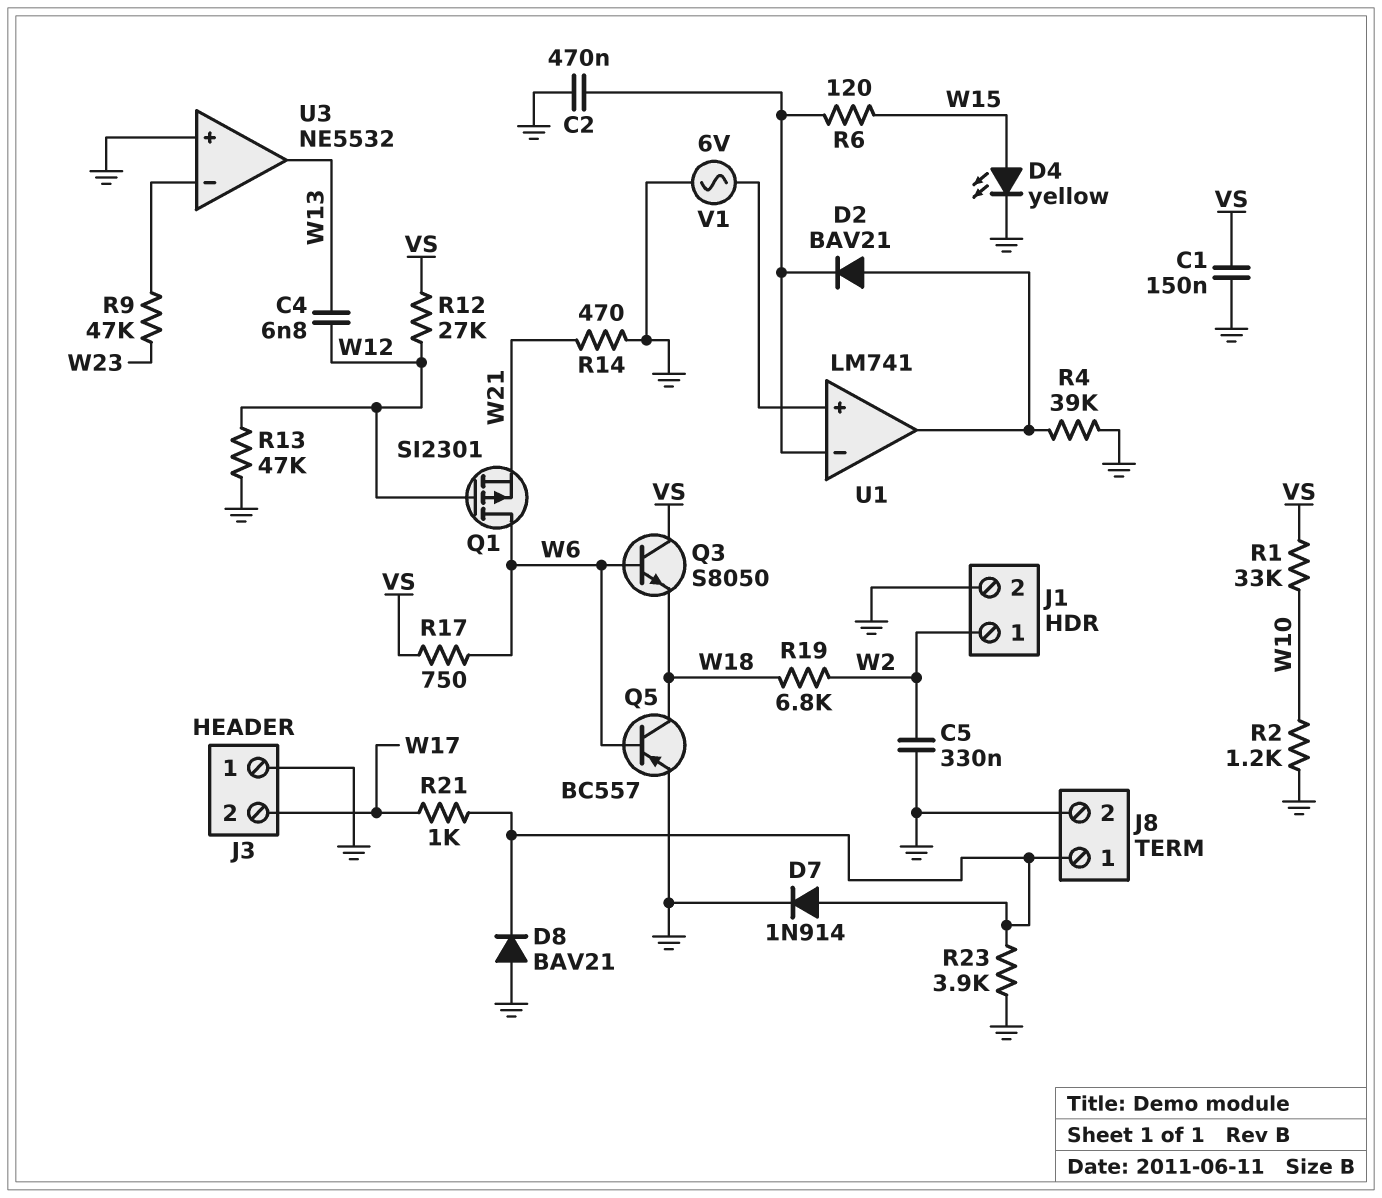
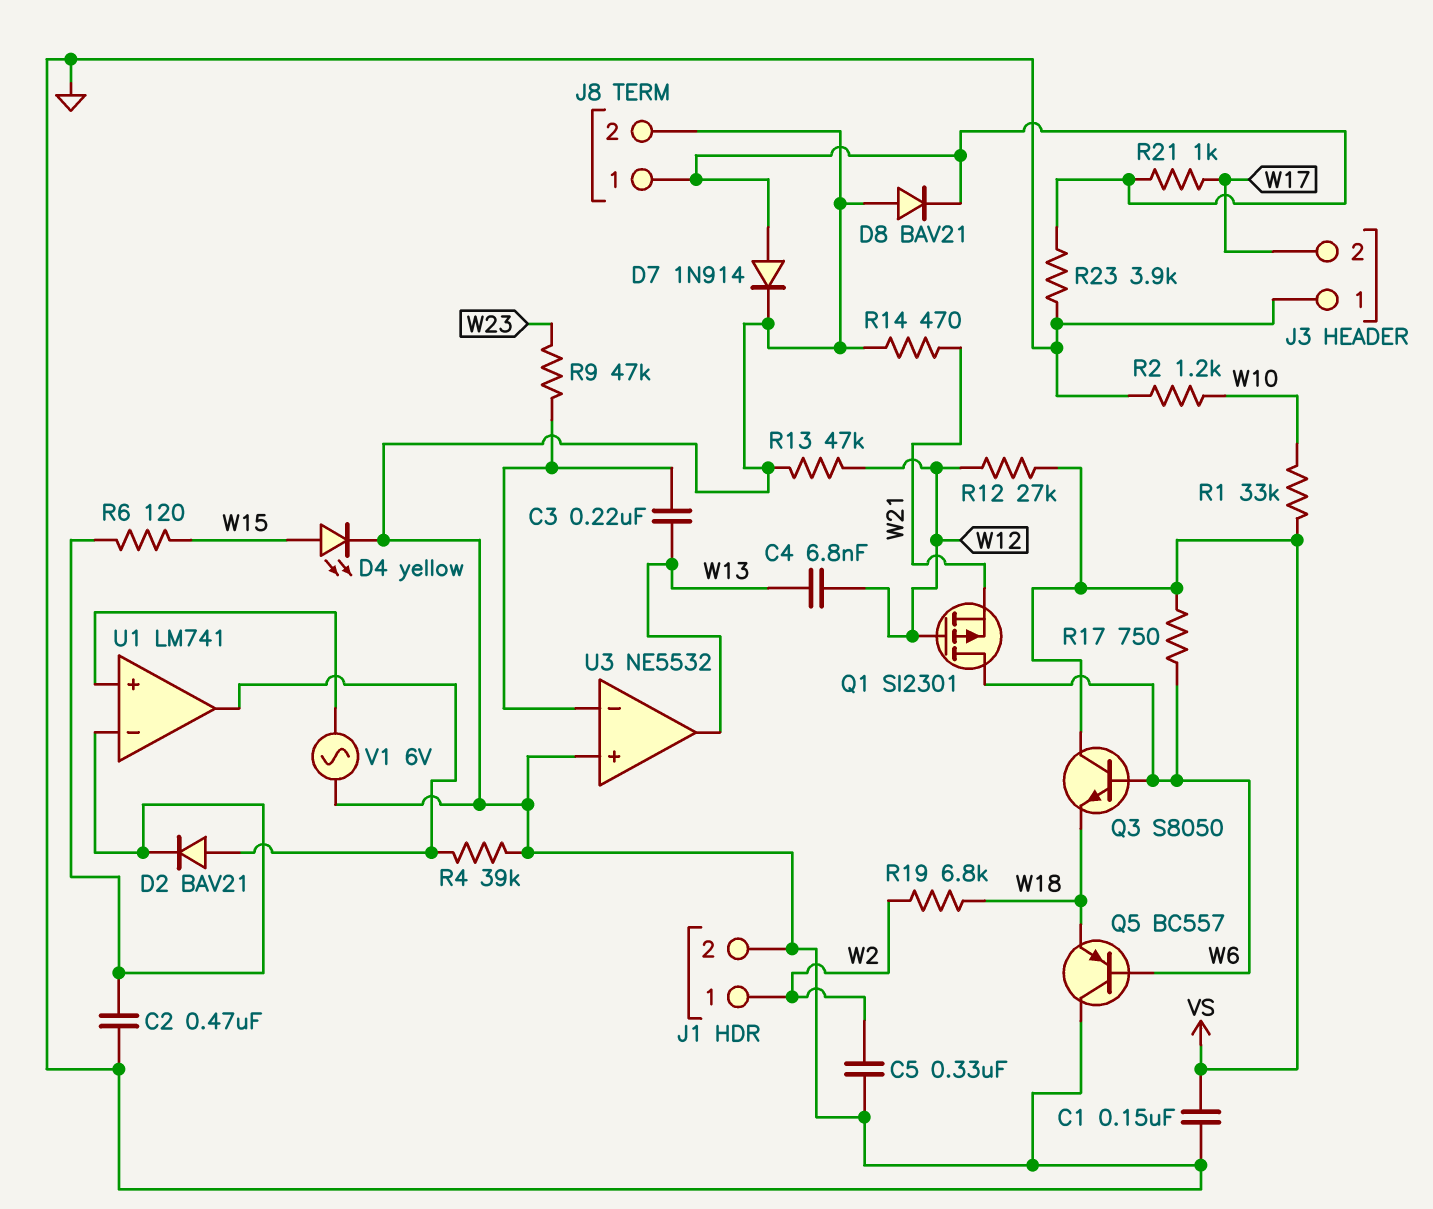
C3: none -> 220nF (U3/in-, W13)
Q5: PNP BC557 (B W6, C W18, E GND) -> PNP BC557 (B W6, C GND, E W18)

